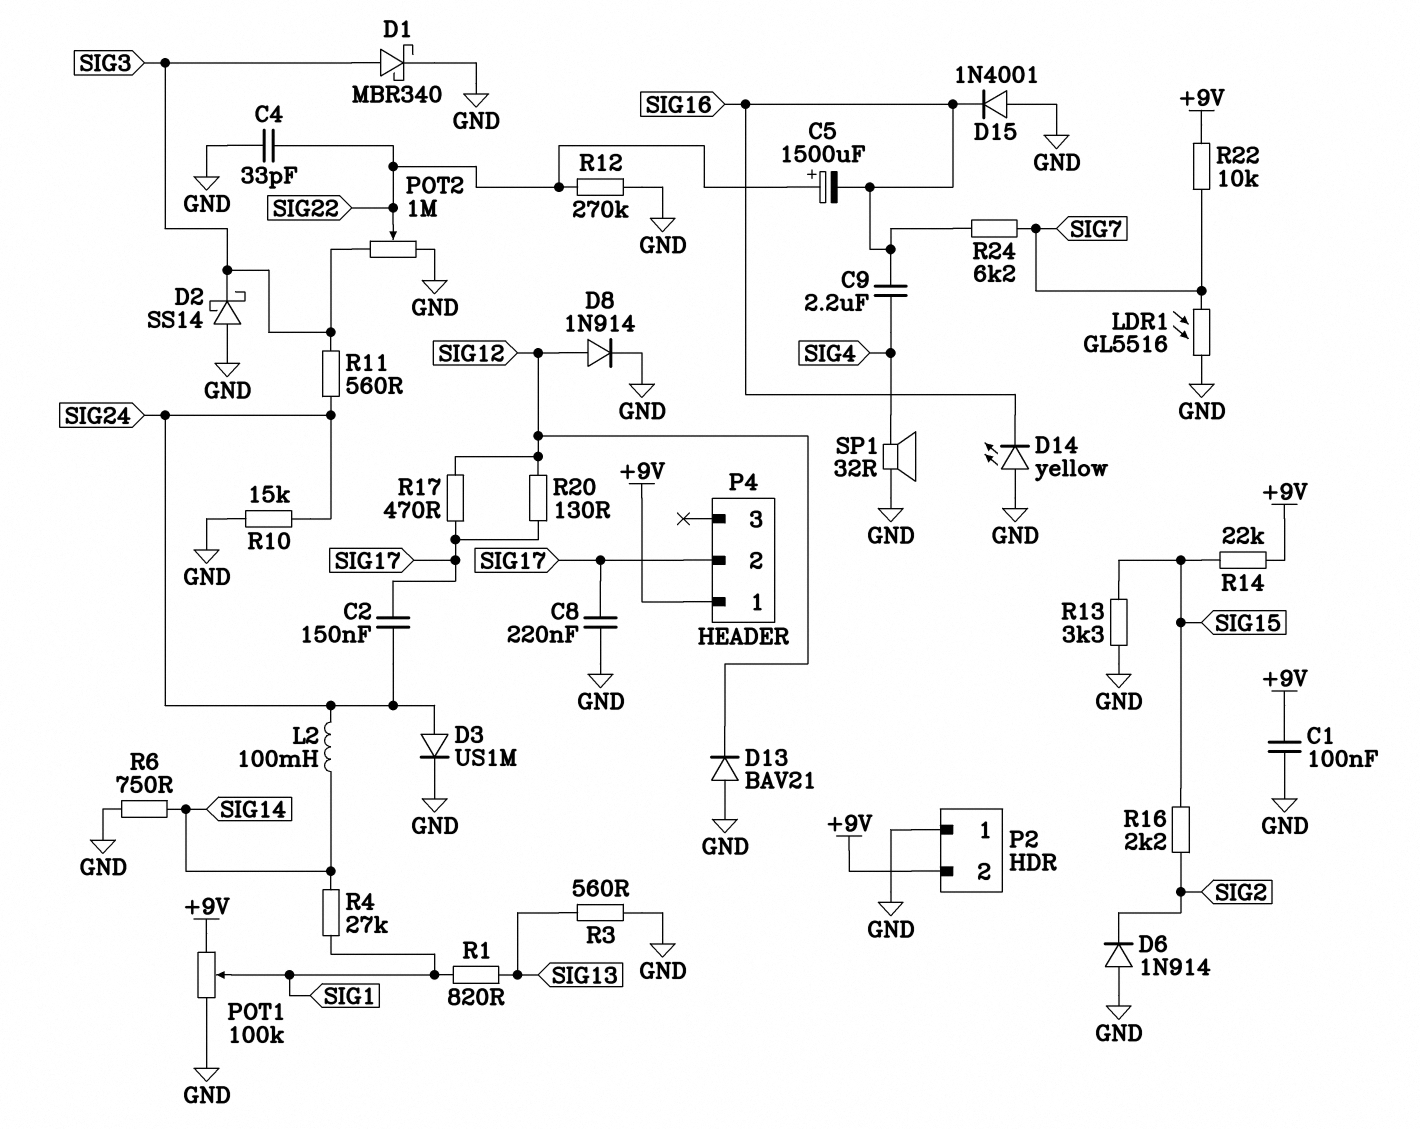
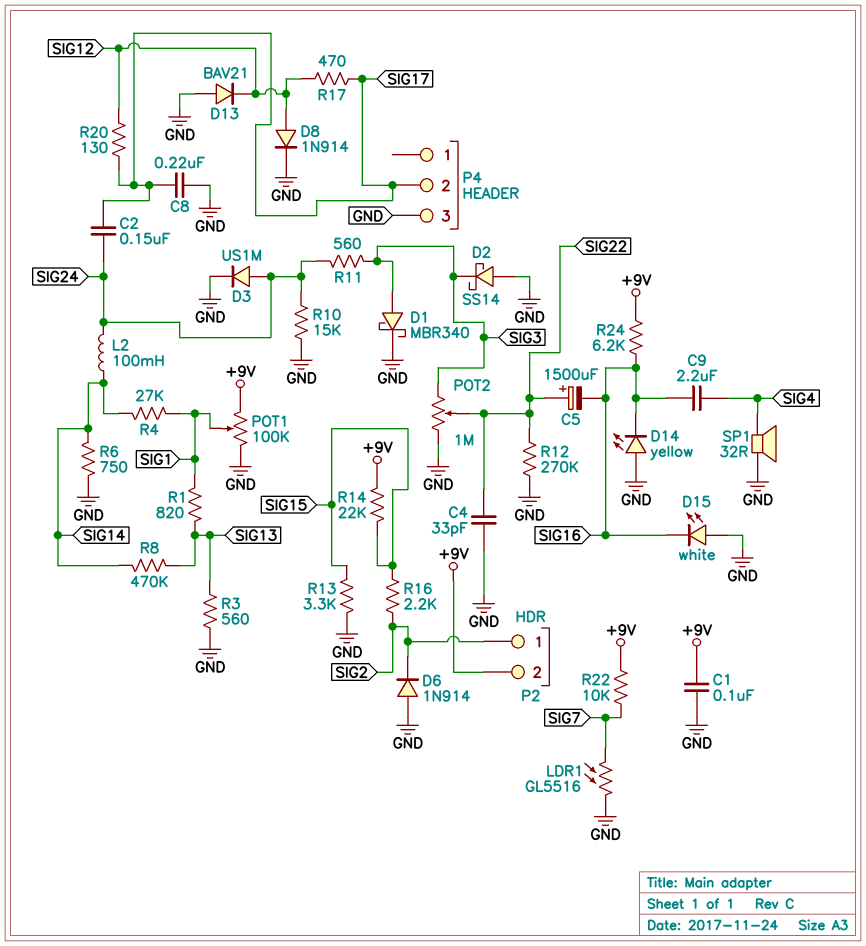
D15: diode 1N4001 (A GND, K SIG16) -> LED white (A GND, K SIG16)
P2 pin 1: GND -> SIG2
P4 pin 1: +9V -> none
P4 pin 3: none -> GND
R8: none -> 470k (SIG13, SIG14)
R24: 6.2k (SIG7, SIG16) -> 6.2k (+9V, SIG16)

